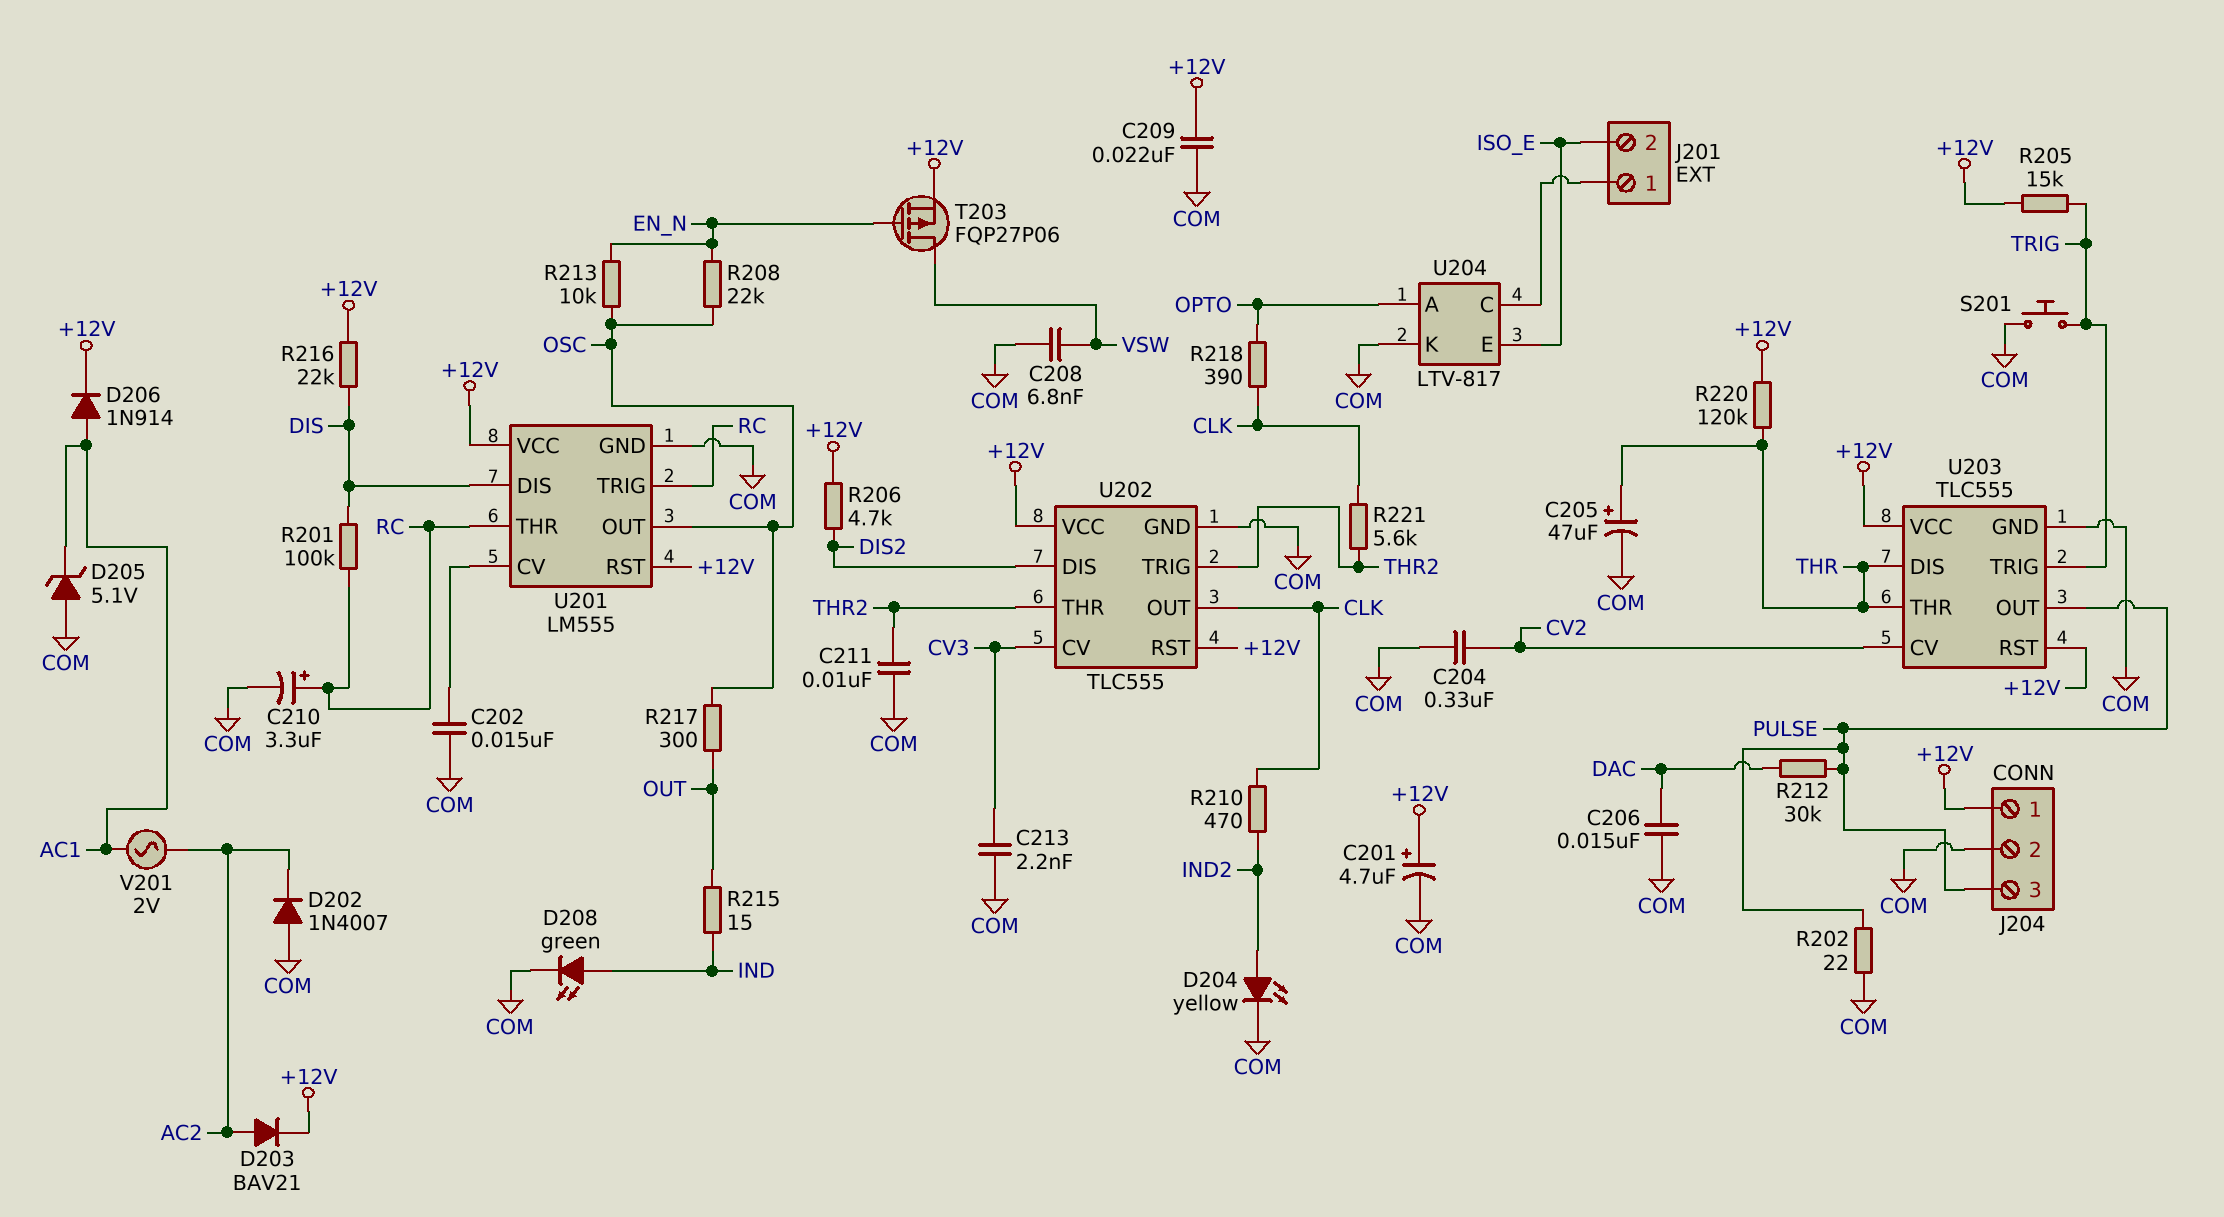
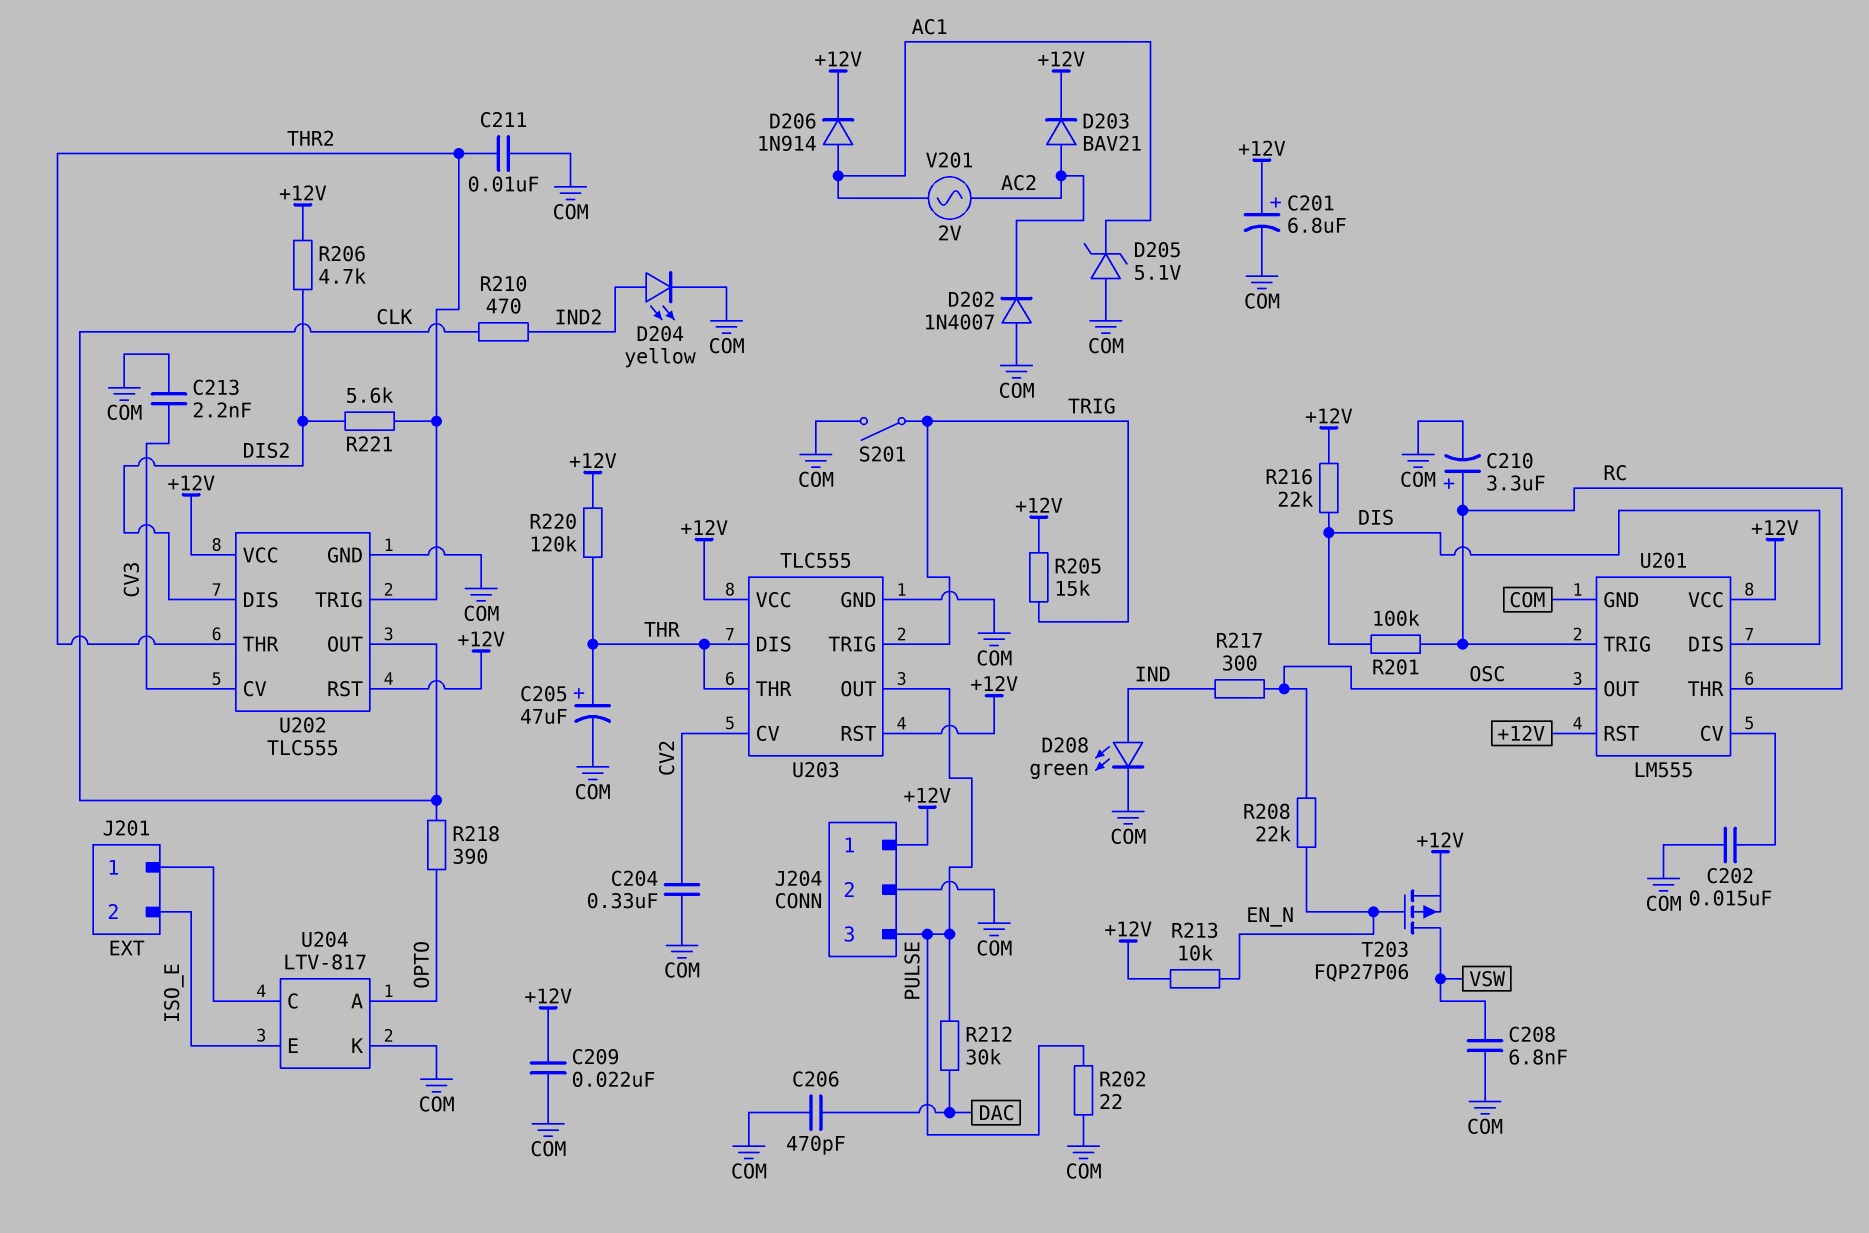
C201: 4.7uF (plus +12V, minus COM) -> 6.8uF (plus +12V, minus COM)
C206: 15nF (COM, DAC) -> 470pF (COM, DAC)
R213: 10k (EN_N, OSC) -> 10k (+12V, EN_N)
R215: 15 (IND, OUT) -> none
R217: 300 (OSC, OUT) -> 300 (IND, OSC)
R221: 5.6k (CLK, THR2) -> 5.6k (DIS2, THR2)
S201: button (COM, TRIG) -> switch (COM, TRIG)

